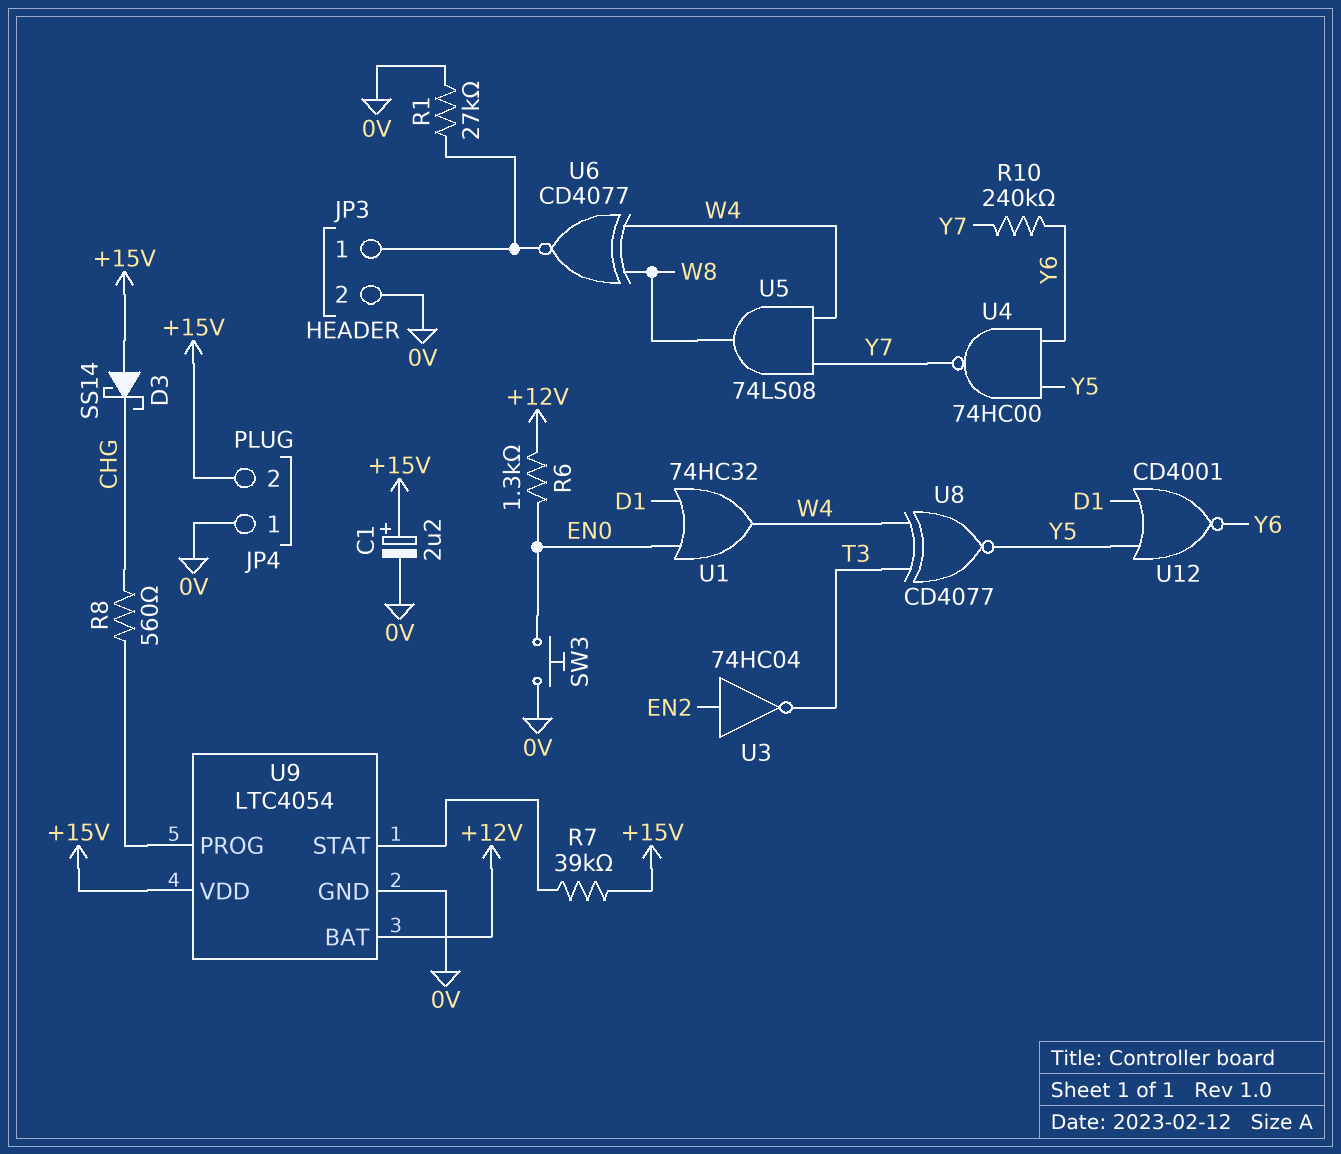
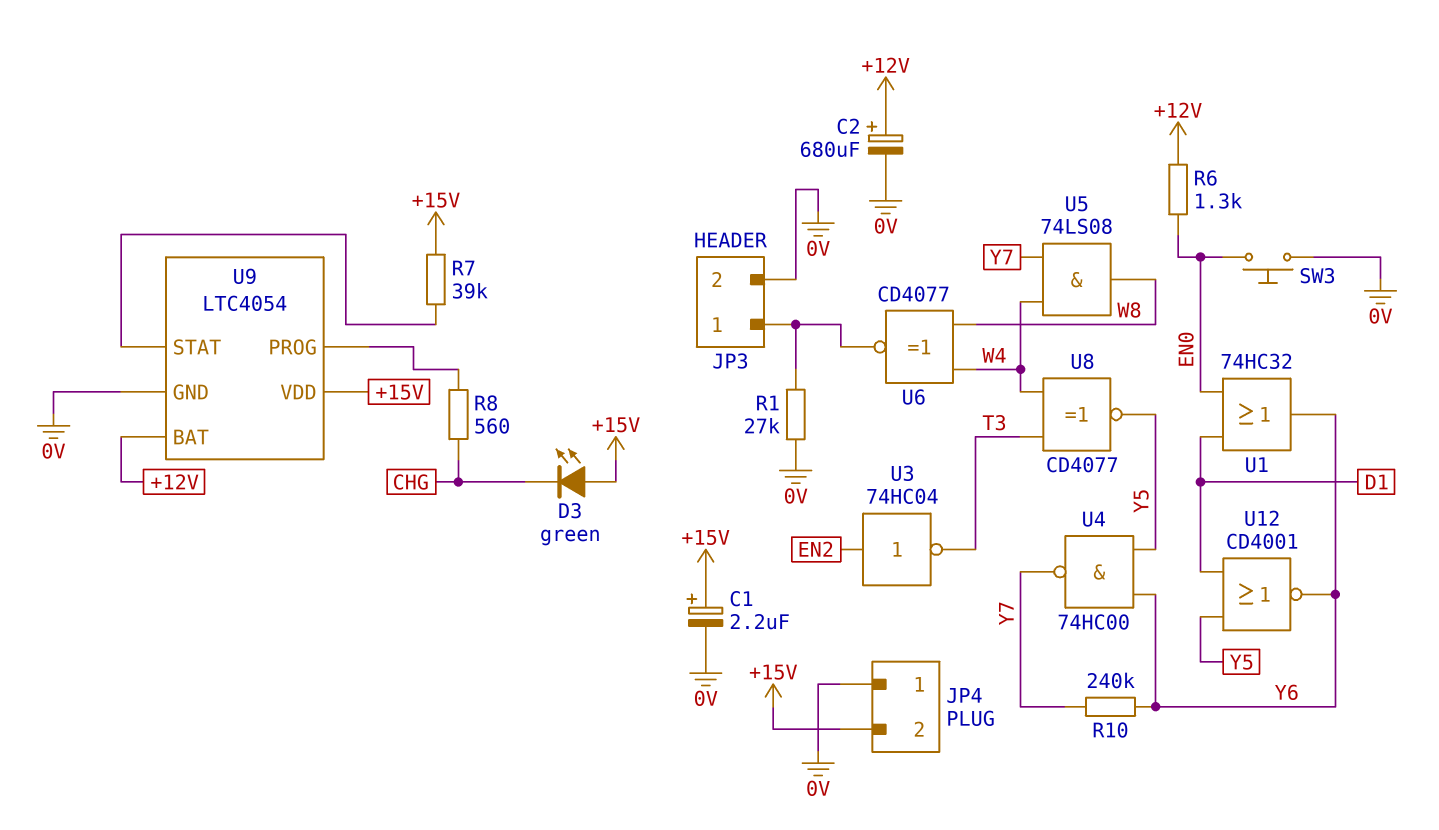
C2: none -> 680uF (plus +12V, minus 0V)
D3: schottky SS14 (A +15V, K CHG) -> LED green (A +15V, K CHG)
U1: OR 74HC32 (in D1, in EN0, out W4) -> OR 74HC32 (in D1, in EN0, out Y6)

